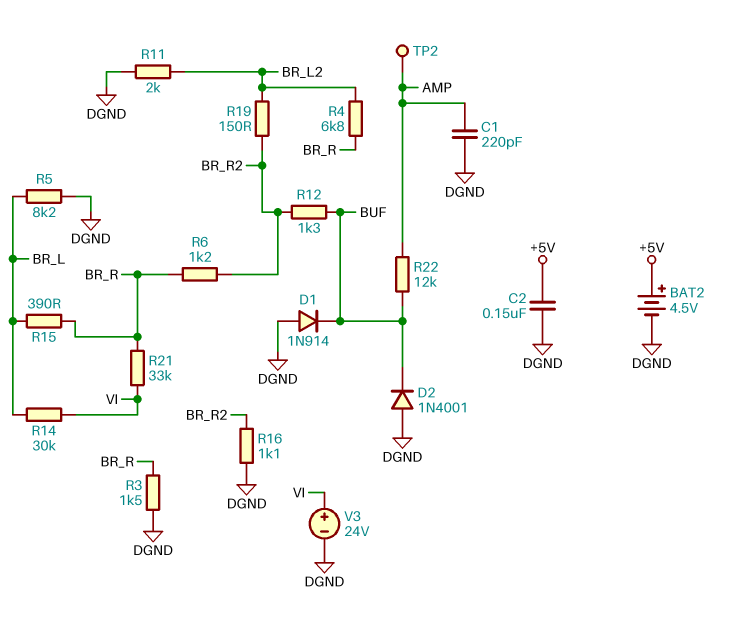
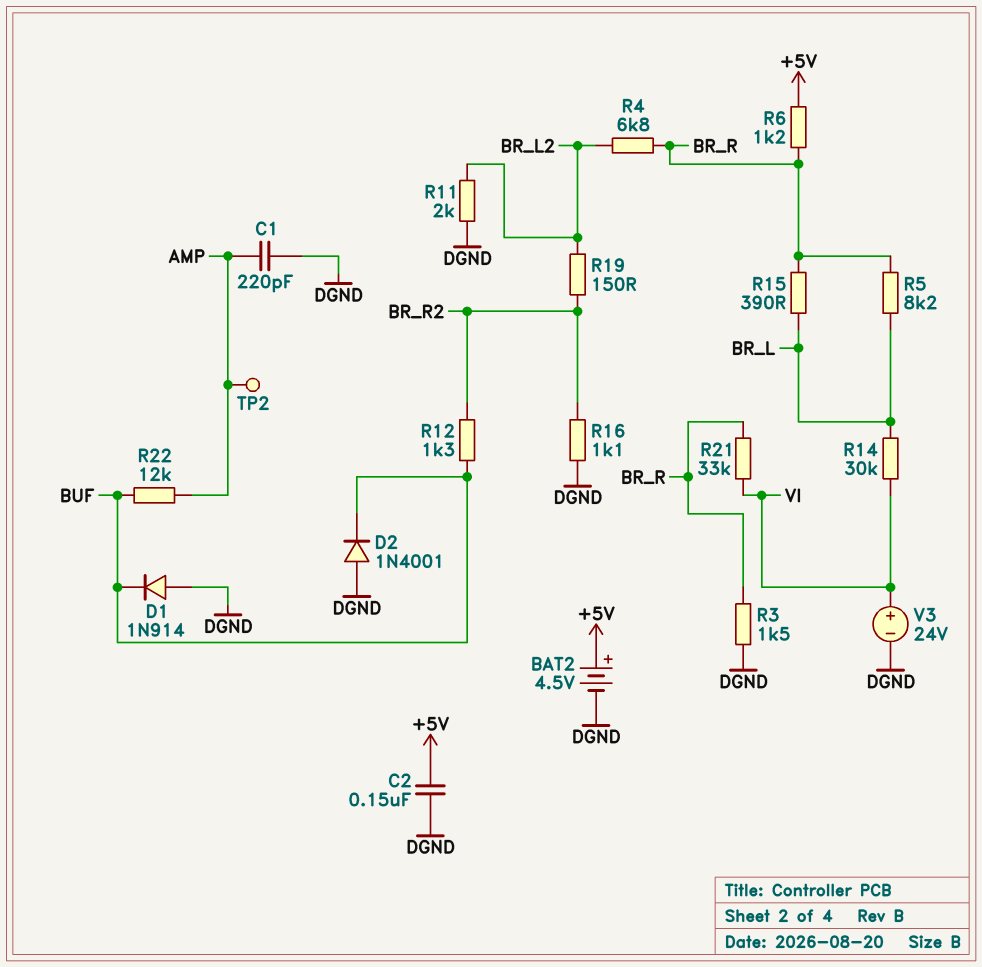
R5: 8.2k (BR_L, DGND) -> 8.2k (BR_L, BR_R)
R6: 1.2k (BR_R, BR_R2) -> 1.2k (+5V, BR_R)

